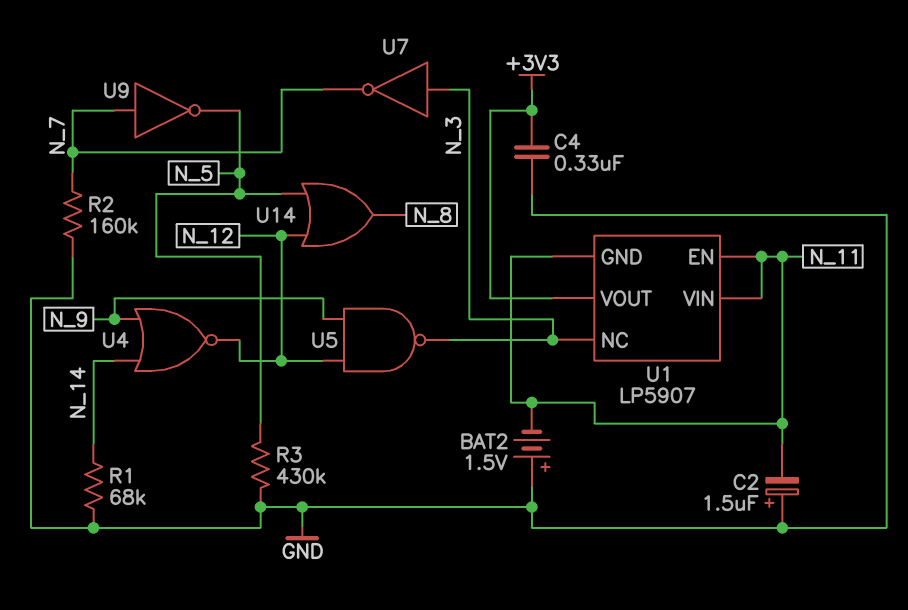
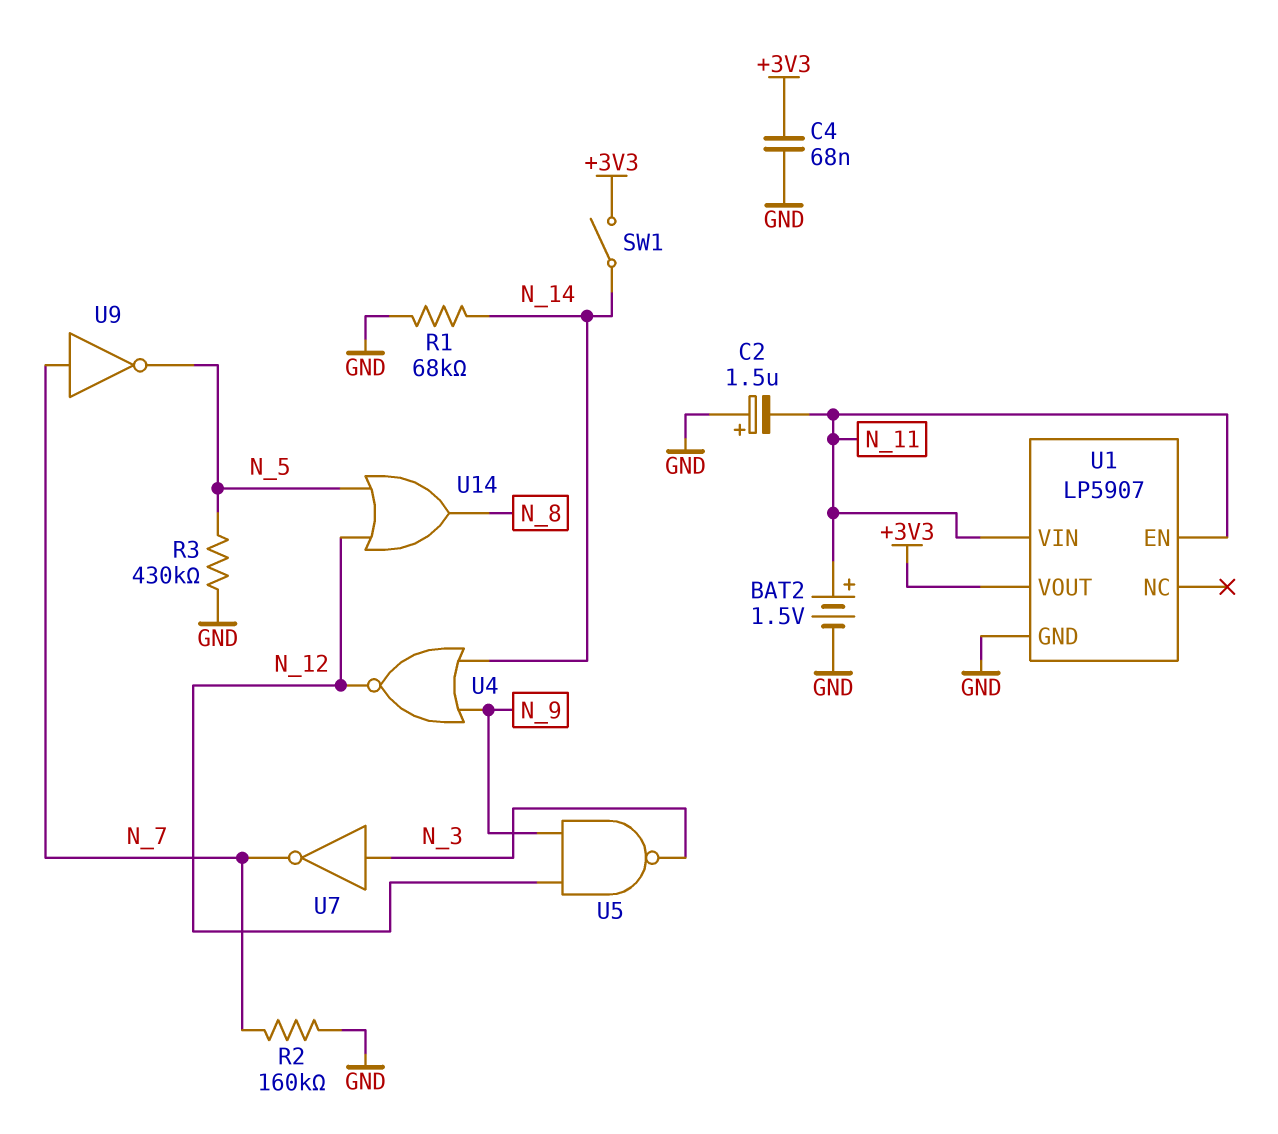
BAT2: 1.5V (plus GND, minus N_11) -> 1.5V (plus N_11, minus GND)
C4: 330nF (+3V3, GND) -> 68nF (+3V3, GND)
SW1: none -> switch (+3V3, N_14)
U1 pin GND: N_11 -> GND
U1 pin NC: N_3 -> none

